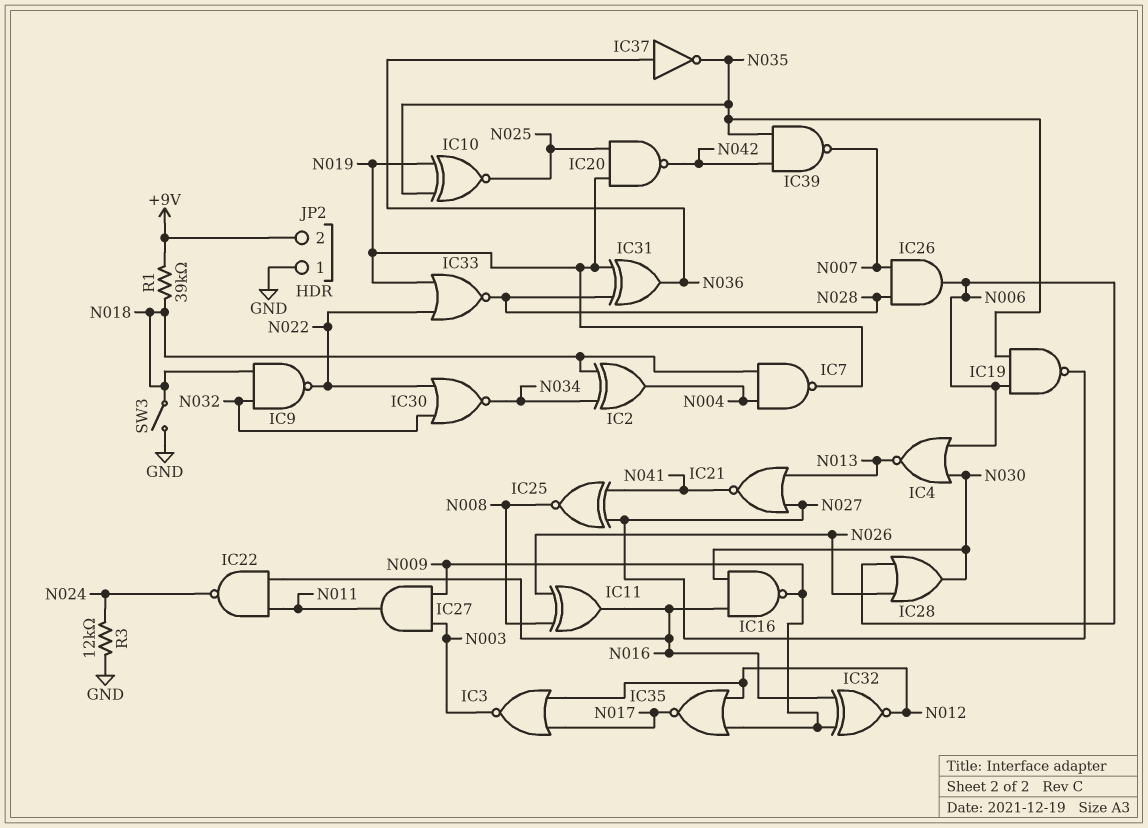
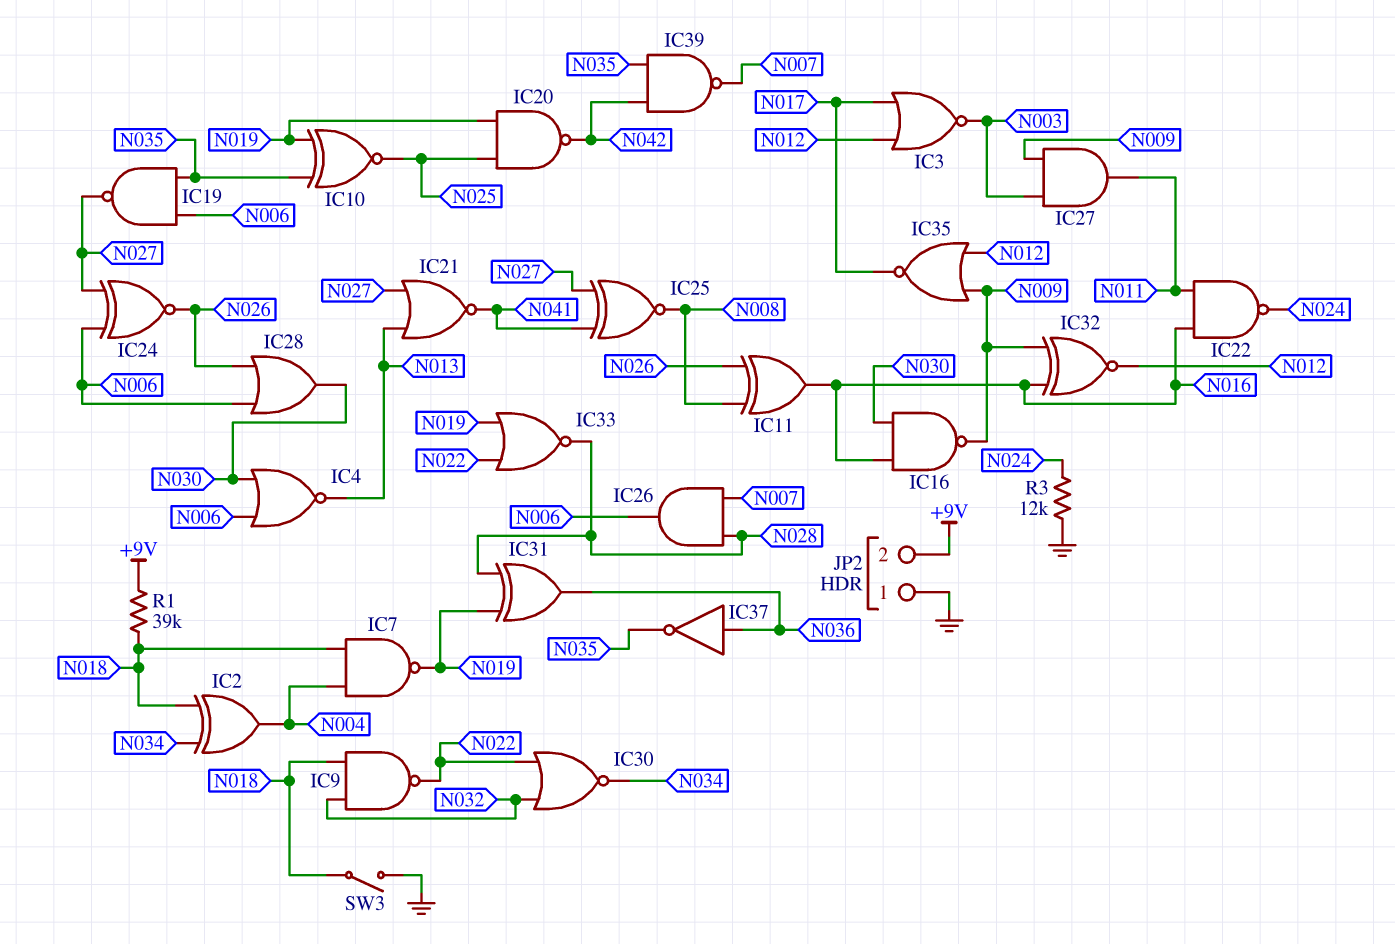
IC24: none -> XNOR (in N006, in N027, out N026)

